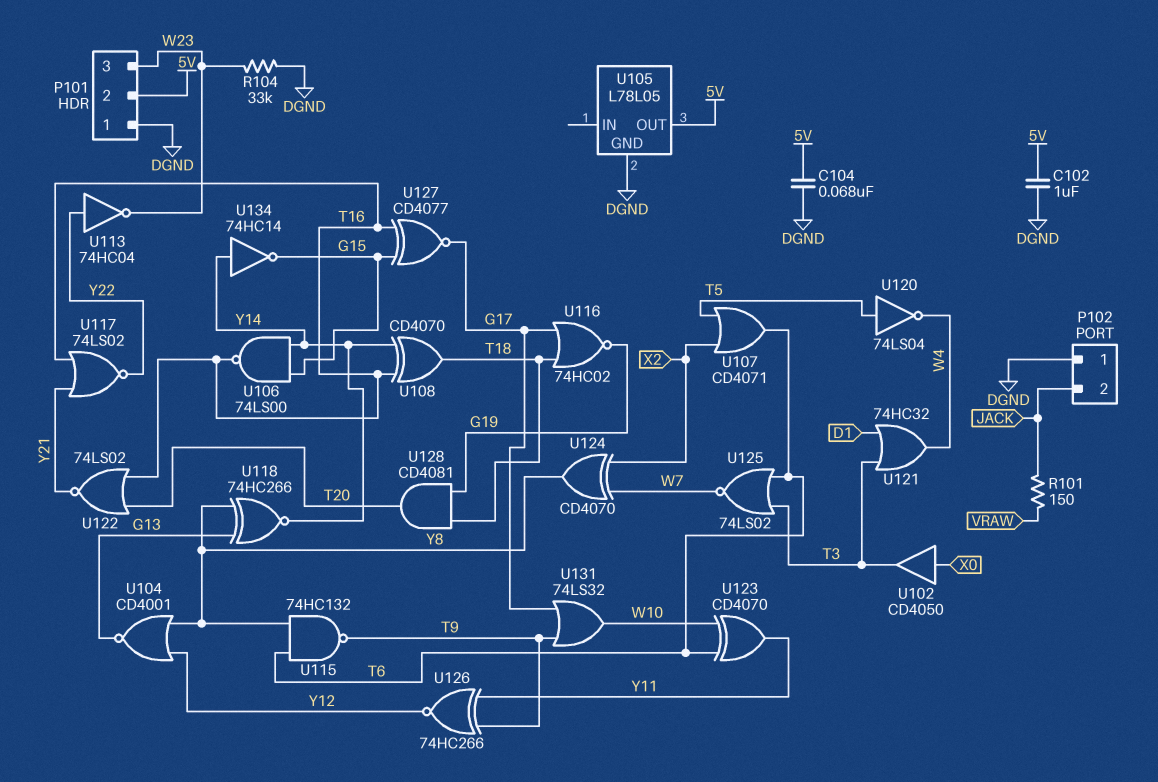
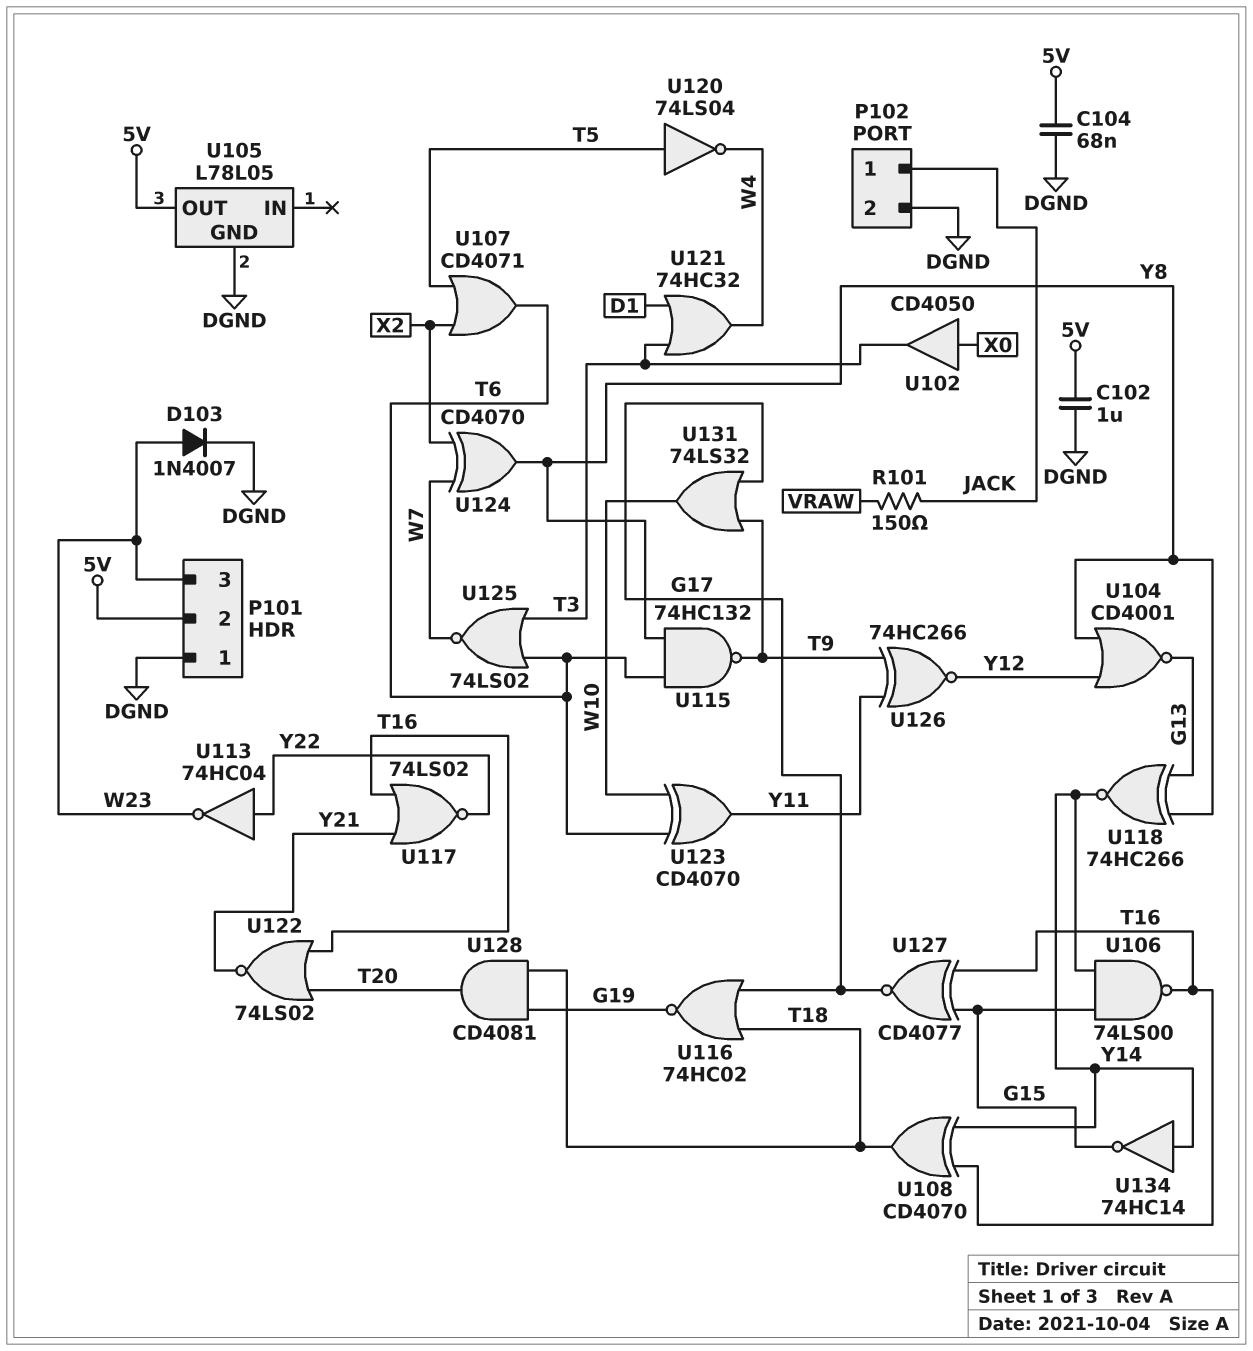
D103: none -> diode 1N4007 (A W23, K DGND)
P102 pin 1: DGND -> JACK
P102 pin 2: JACK -> DGND
R104: 33k (DGND, W23) -> none

